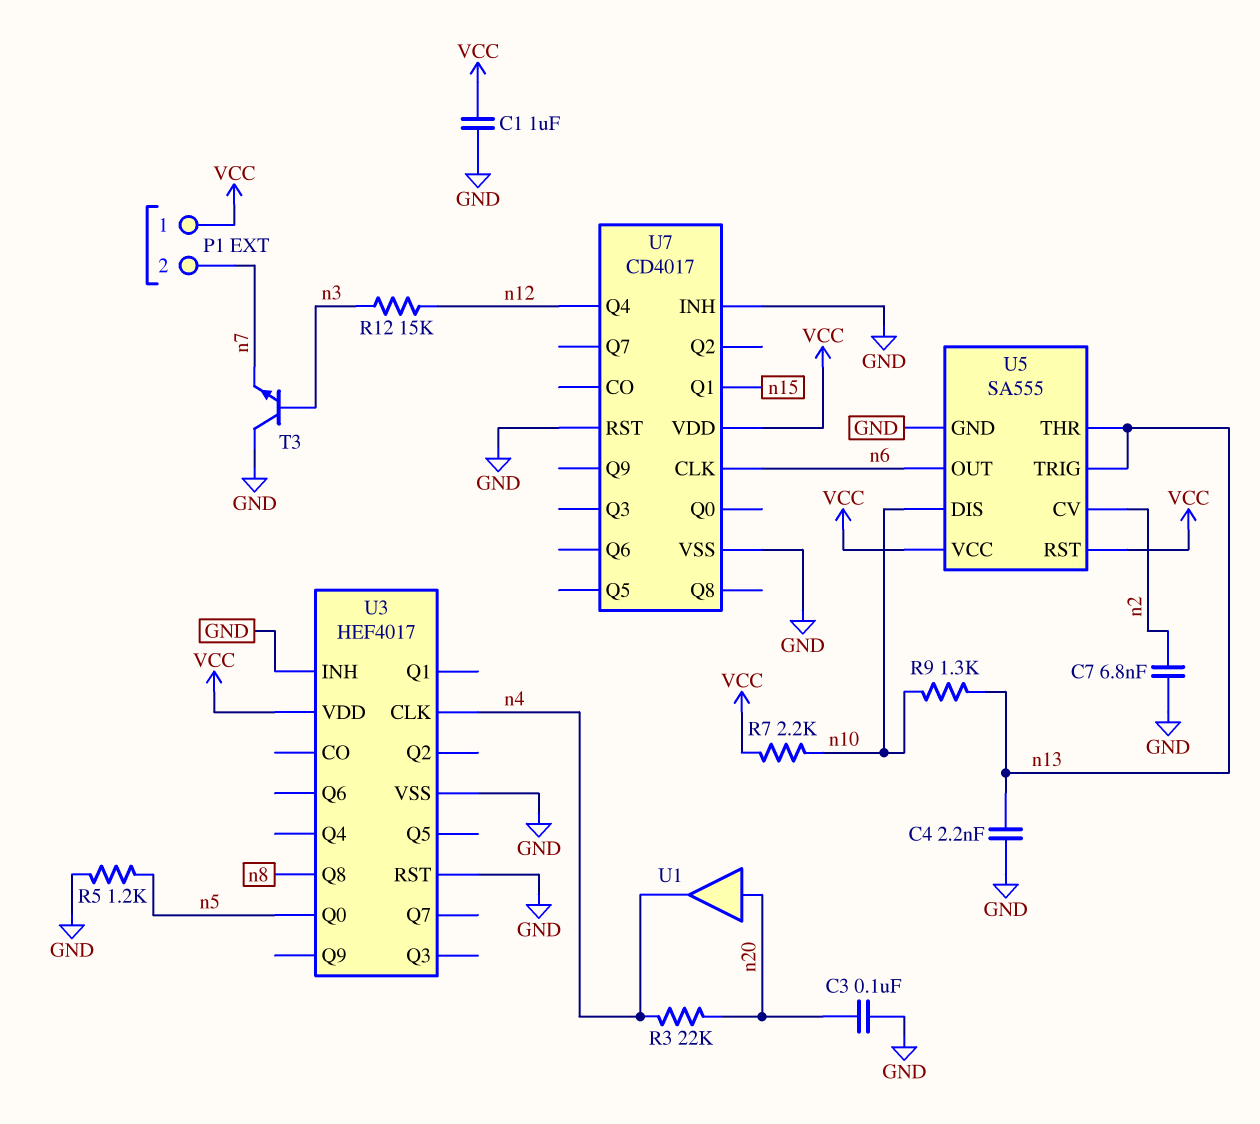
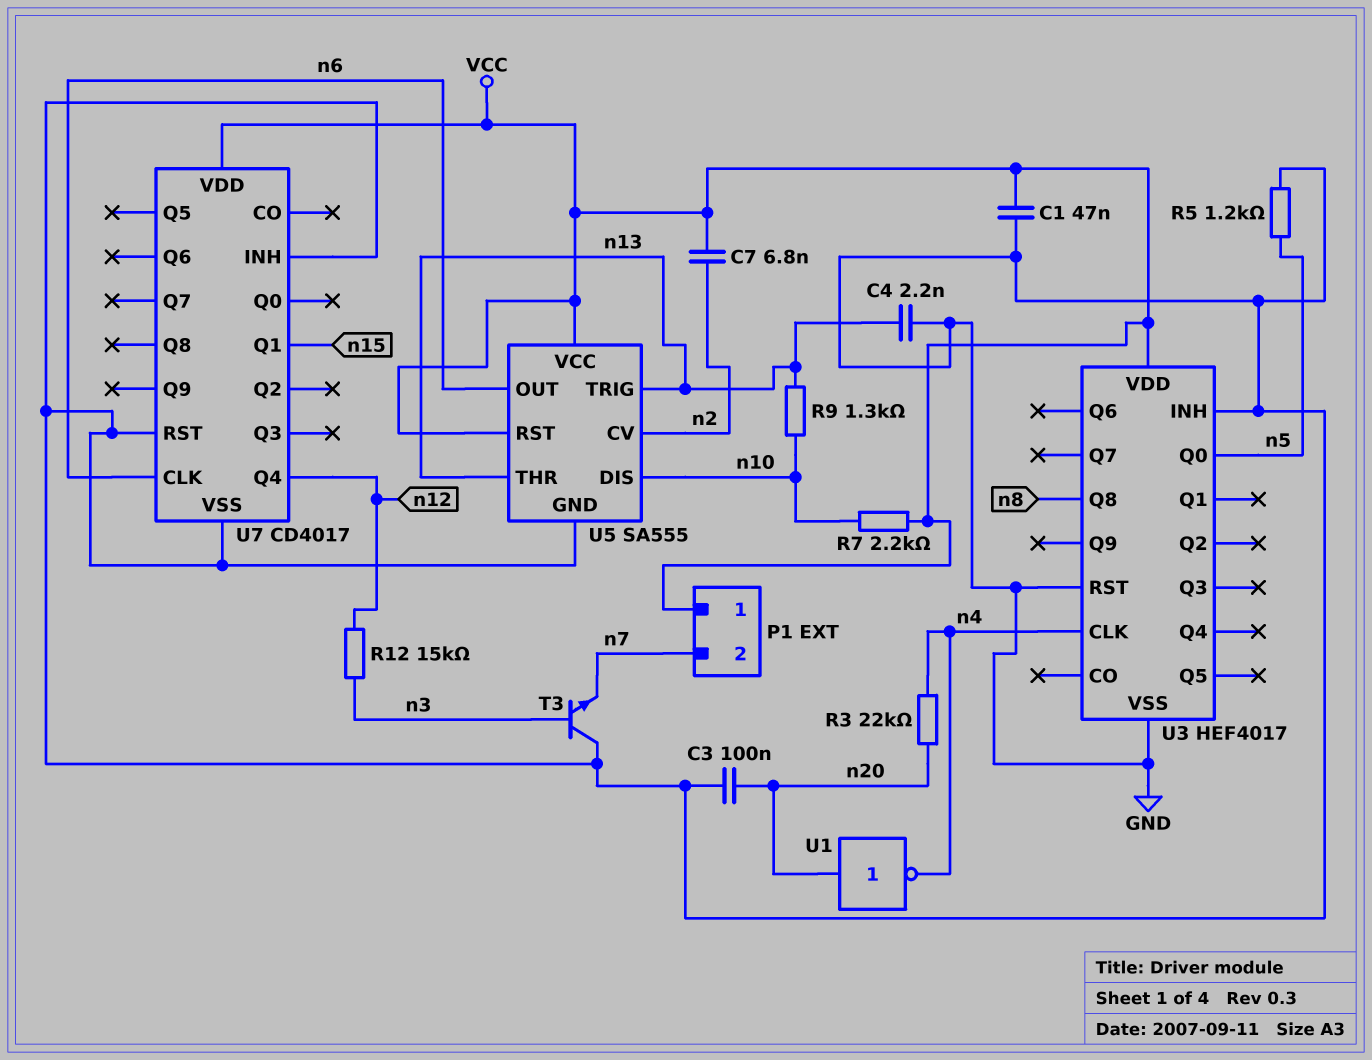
C1: 1uF (GND, VCC) -> 47nF (GND, VCC)
C7: 6.8nF (GND, n2) -> 6.8nF (VCC, n2)
U1: buffer (in n20, out n4) -> NOT (in n20, out n4)

